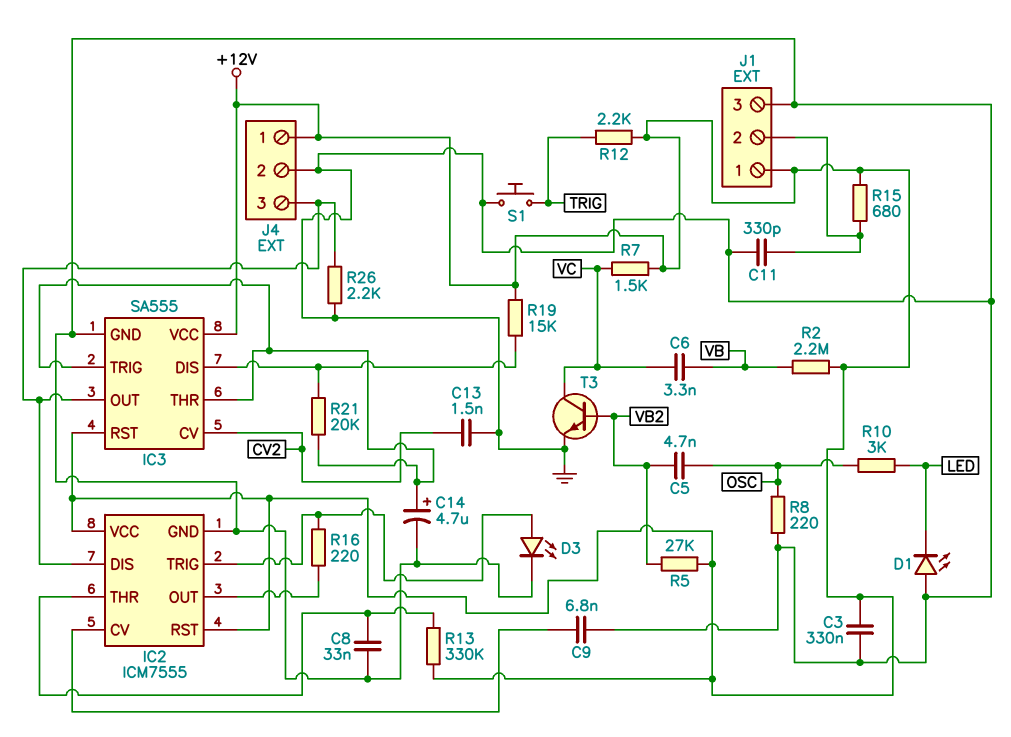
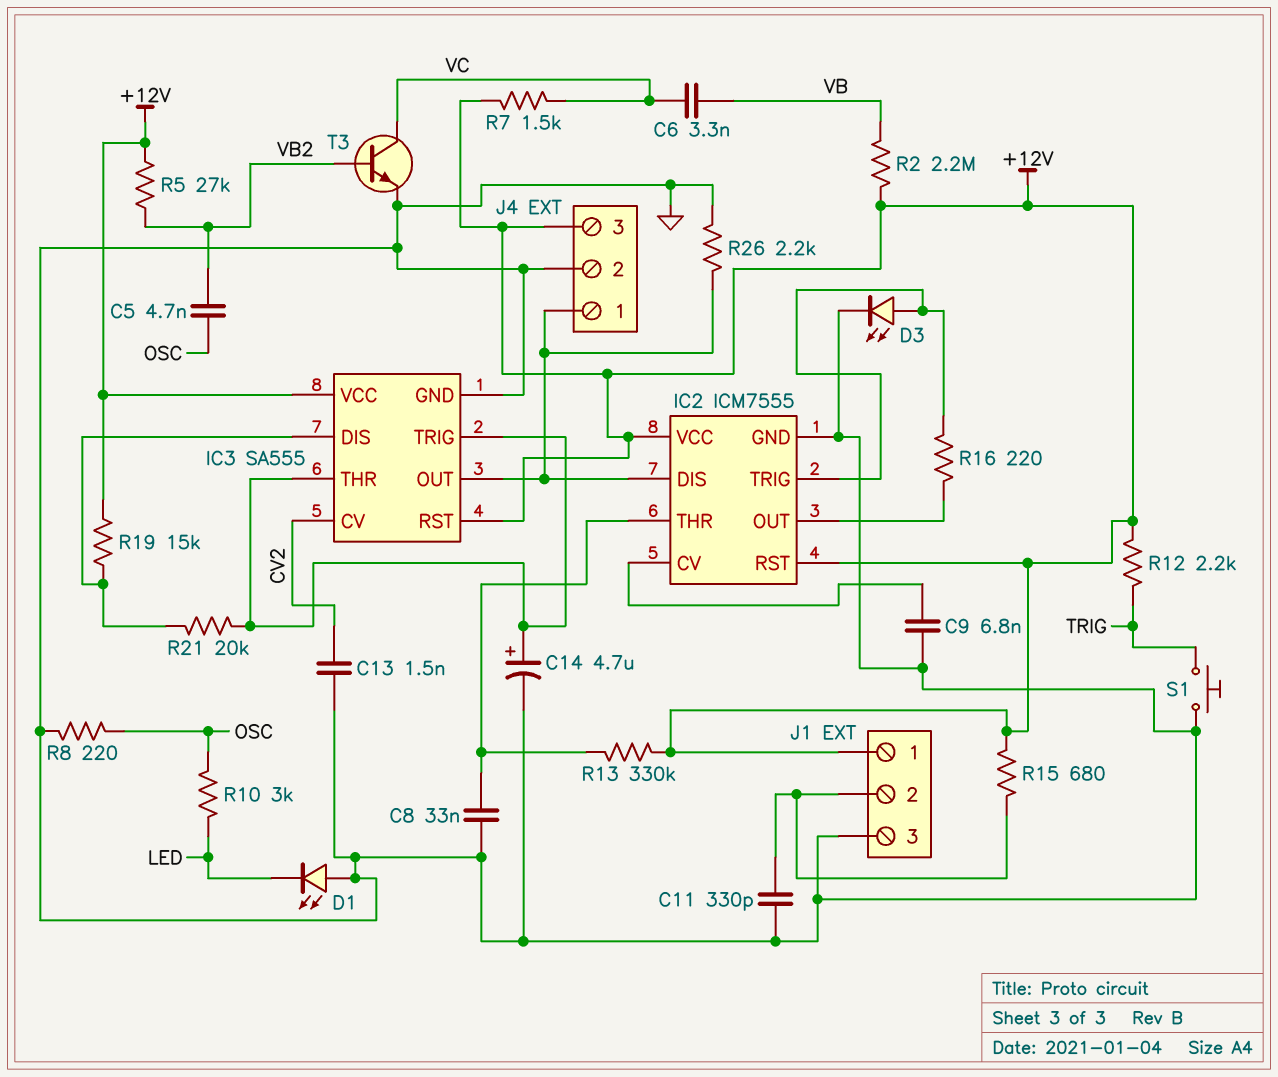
C3: 330nF (+12V, GND) -> none
J4 pin 1: +12V -> IC2/DIS
J4 pin 3: IC2/DIS -> +12V

